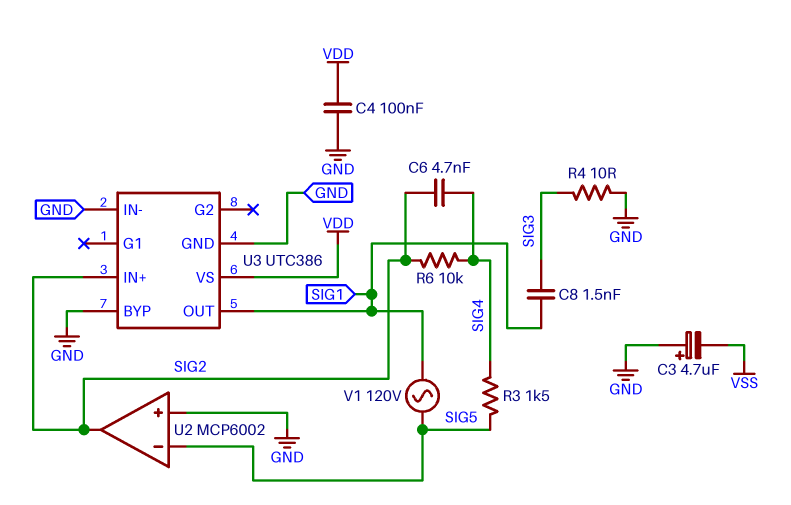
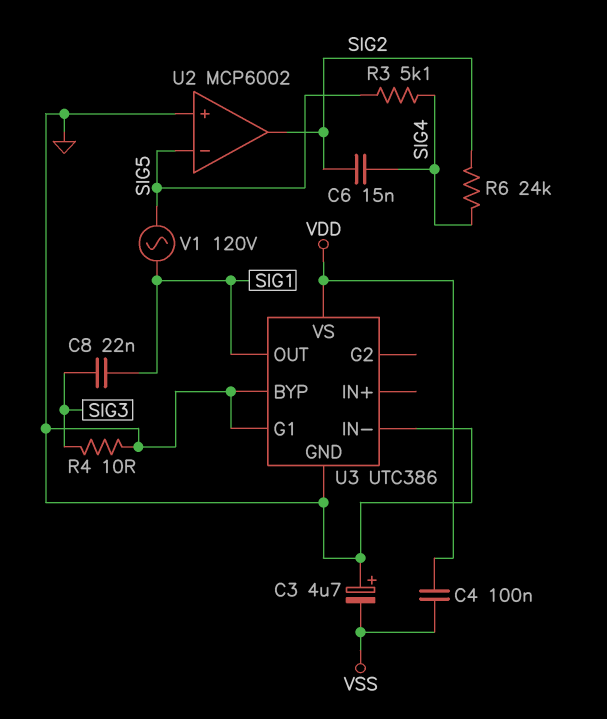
C4: 100nF (GND, VDD) -> 100nF (VDD, VSS)
C6: 4.7nF (SIG2, SIG4) -> 15nF (SIG2, SIG4)
C8: 1.5nF (SIG1, SIG3) -> 22nF (SIG1, SIG3)
R3: 1.5k (SIG4, SIG5) -> 5.1k (SIG4, SIG5)
R6: 10k (SIG2, SIG4) -> 24k (SIG2, SIG4)
U3 pin G1: none -> GND
U3 pin IN+: SIG2 -> none

